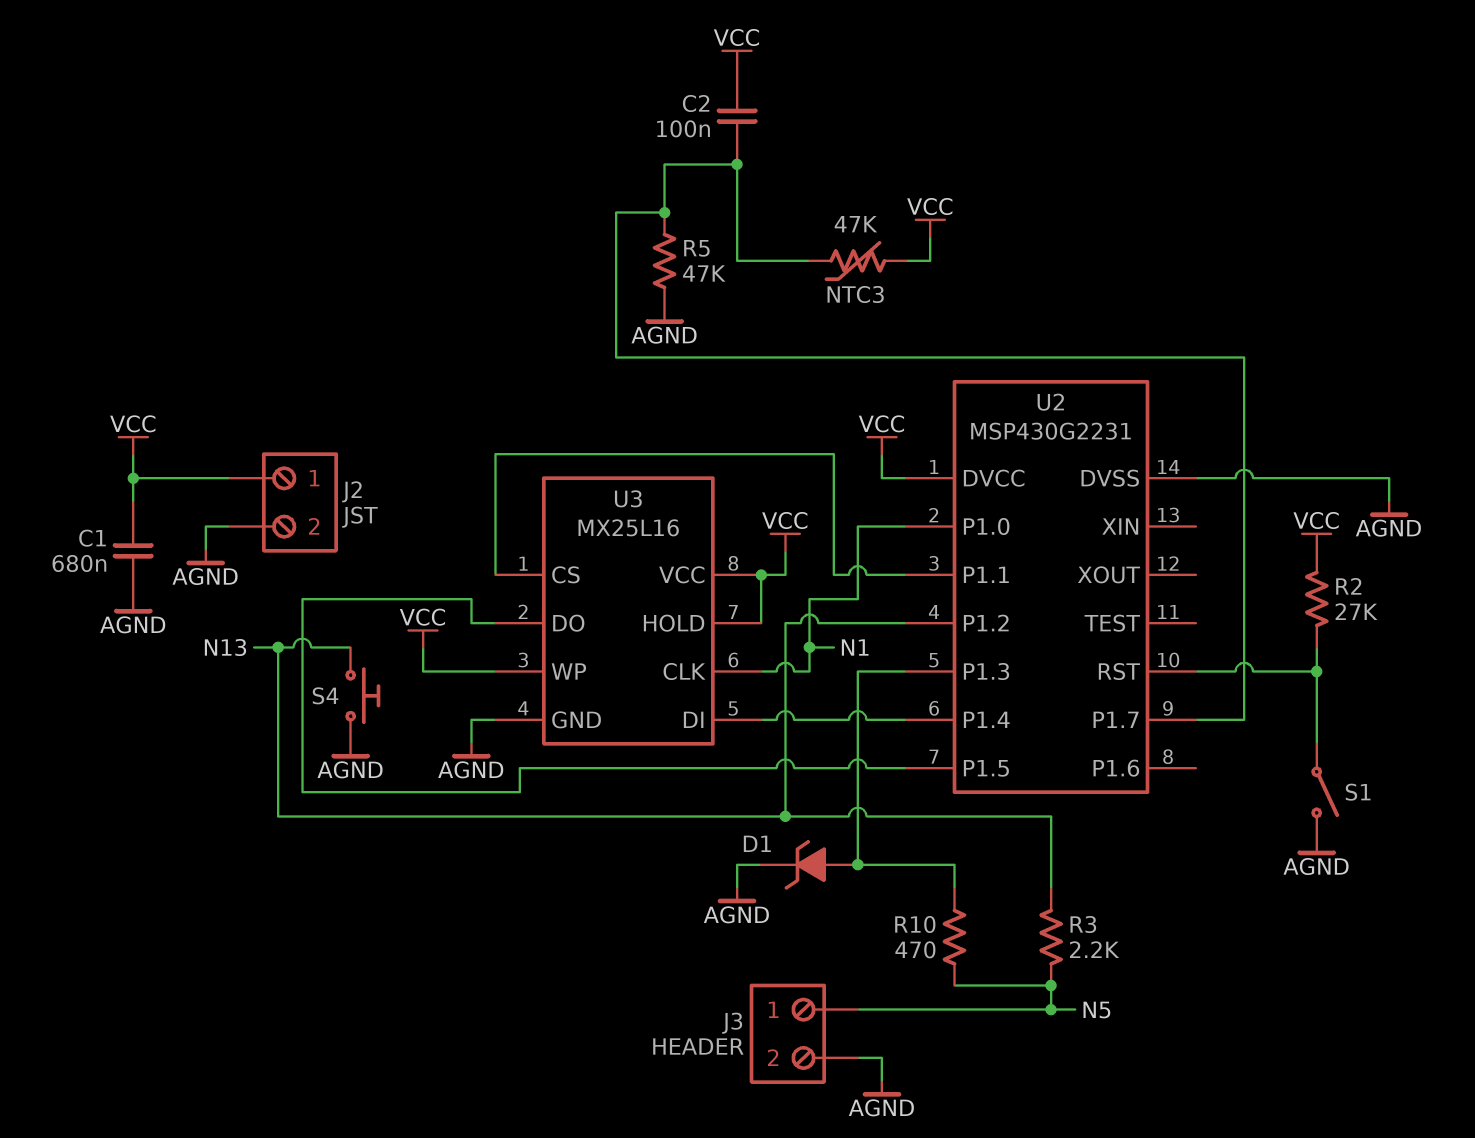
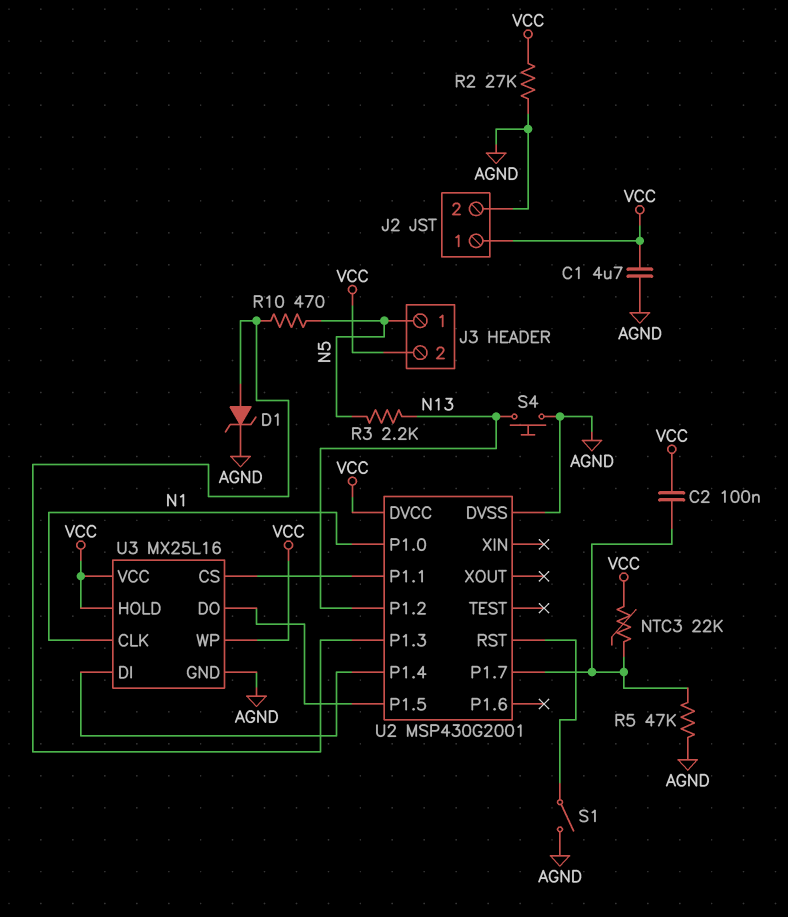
C1: 680nF (AGND, VCC) -> 4.7uF (AGND, VCC)
J3 pin 2: AGND -> VCC
NTC3: 47k (U2/P1.7, VCC) -> 22k (U2/P1.7, VCC)
R2: 27k (U2/RST, VCC) -> 27k (AGND, VCC)
U2: MSP430G2231 -> MSP430G2001

